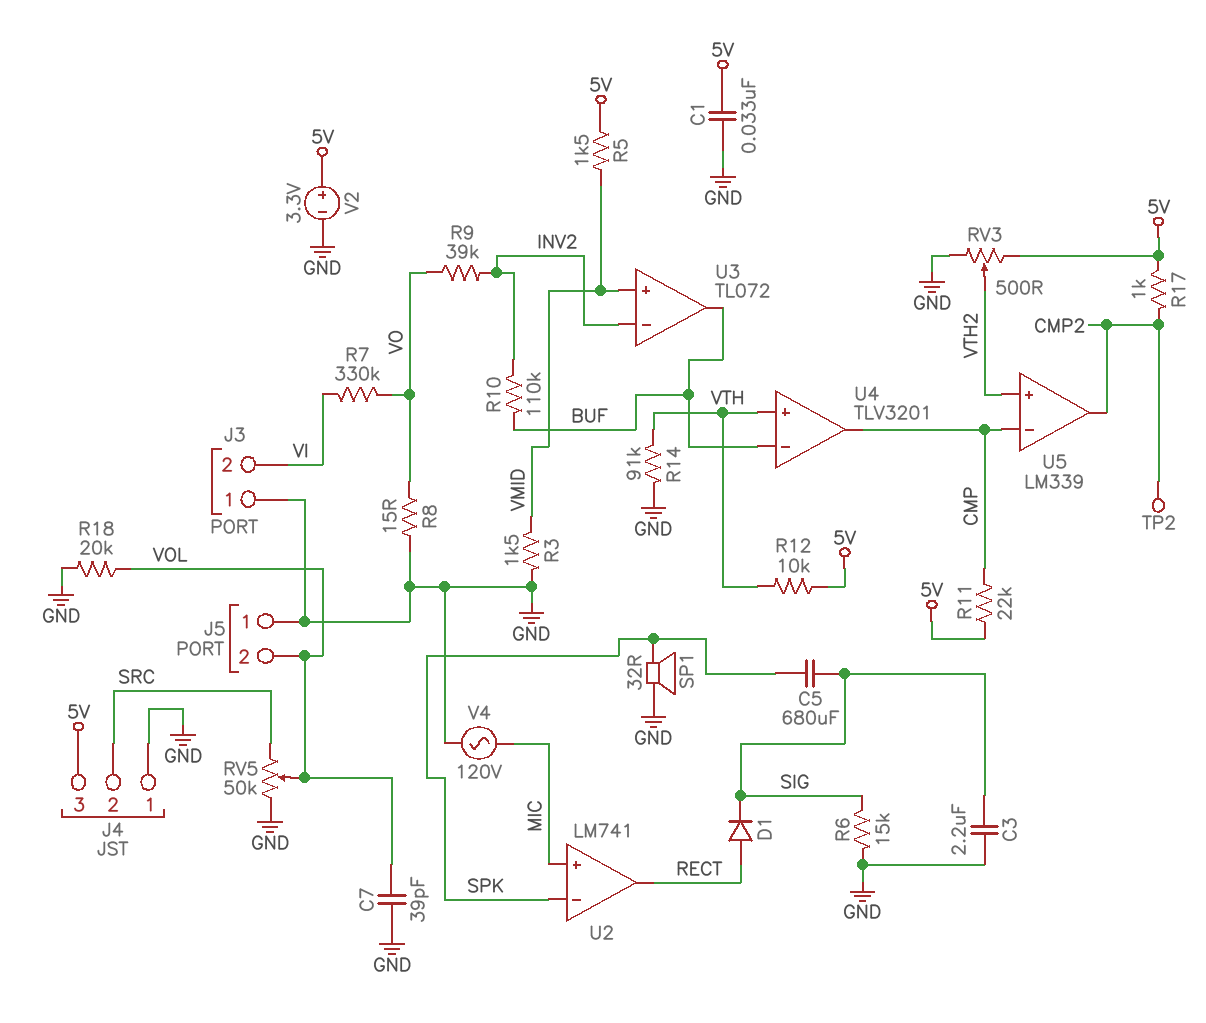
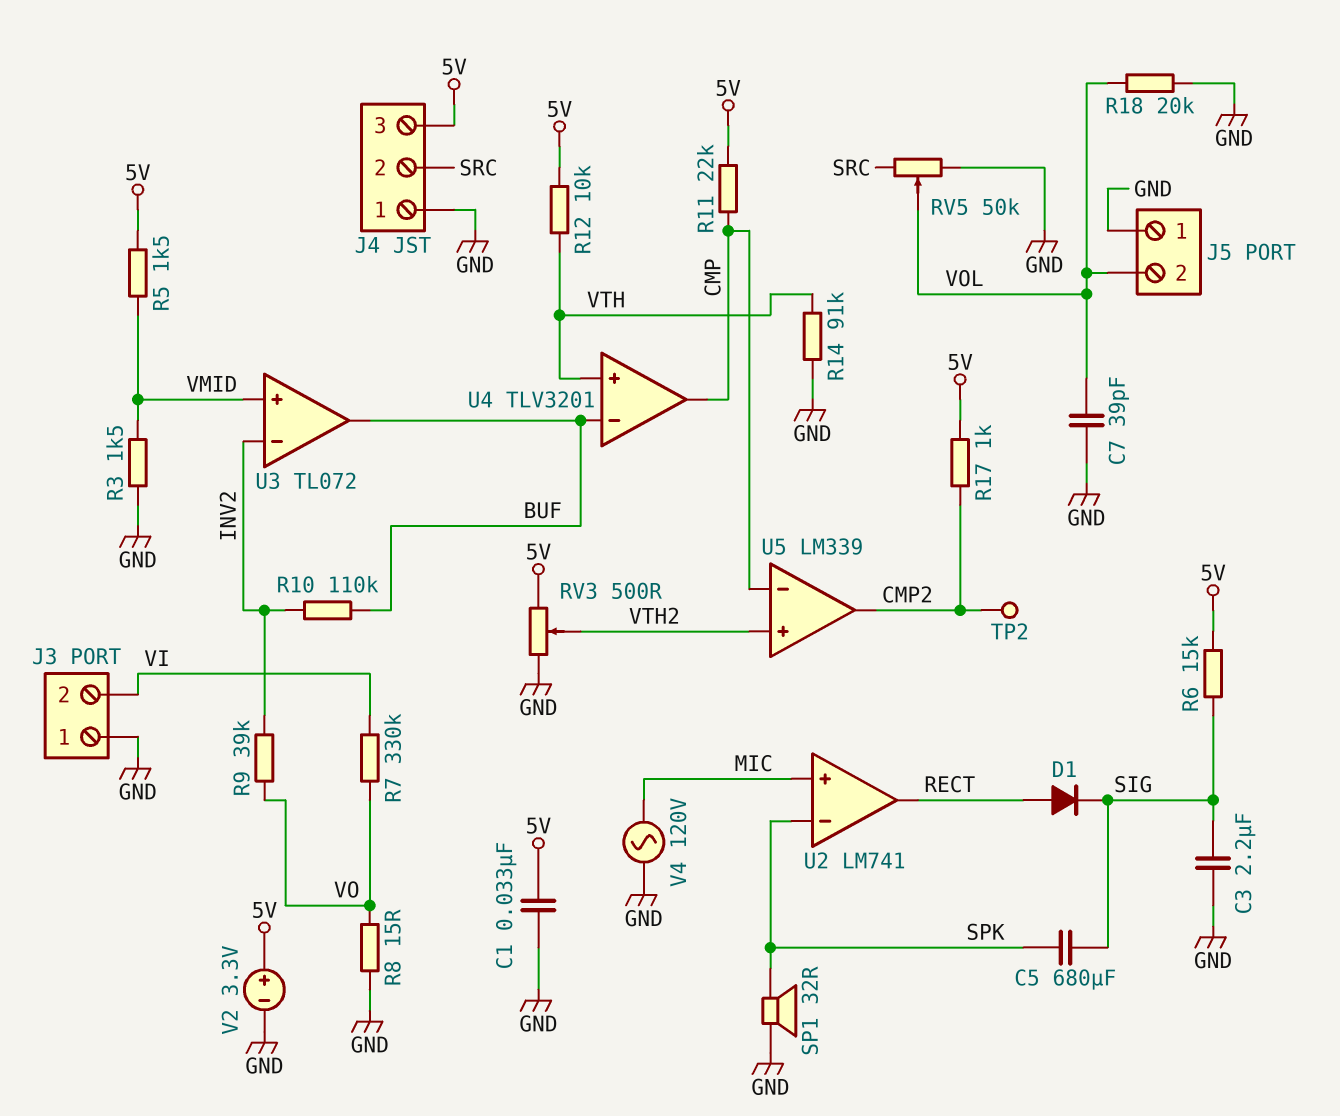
R6: 15k (GND, SIG) -> 15k (5V, SIG)

